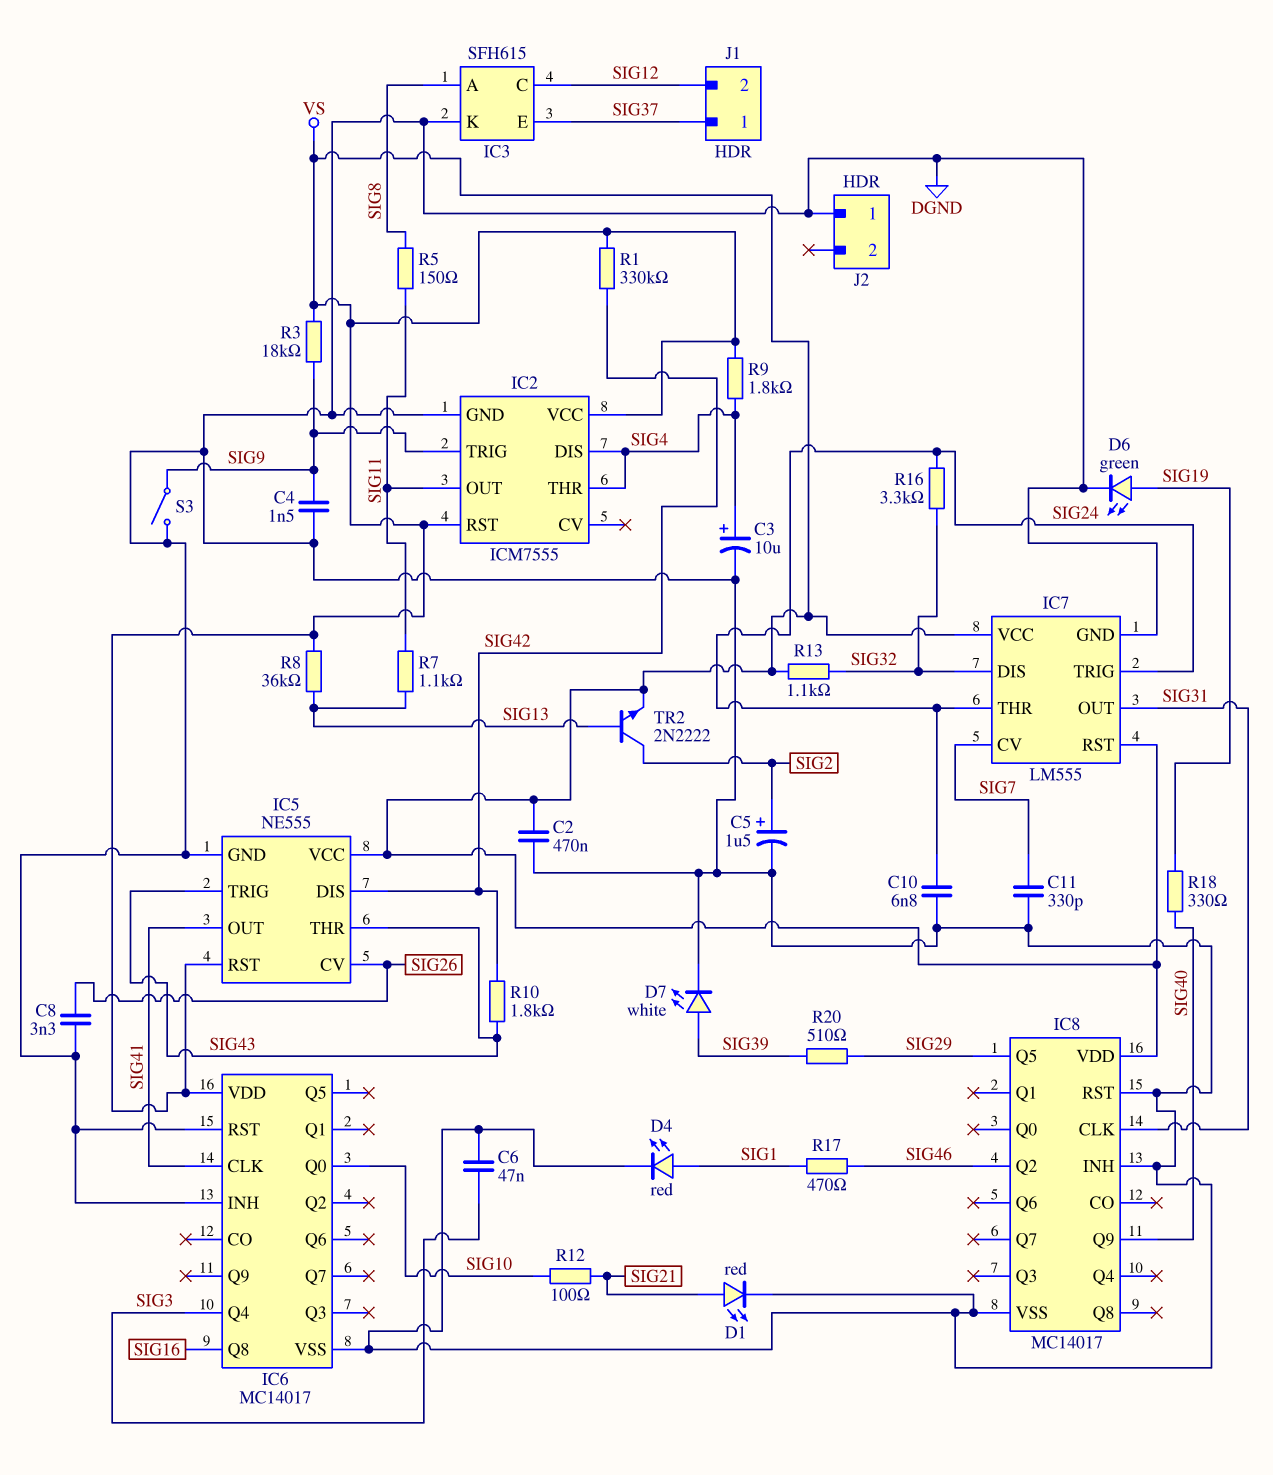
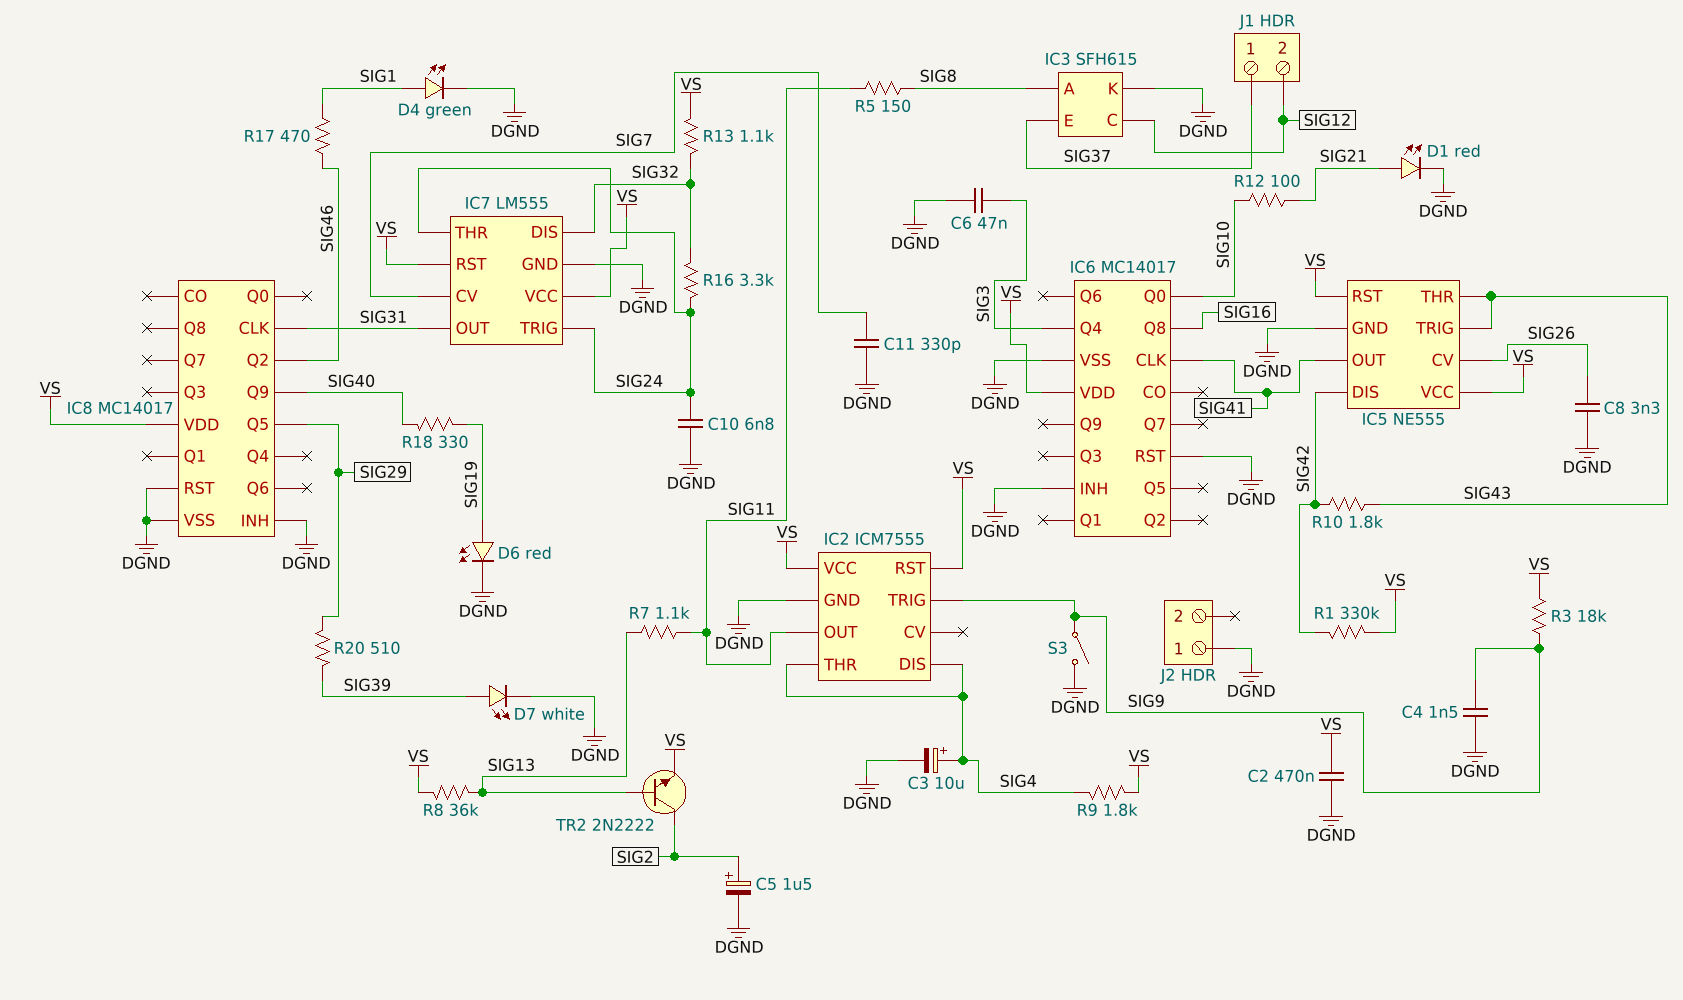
D4: LED red (A SIG1, K DGND) -> LED green (A SIG1, K DGND)
D6: LED green (A SIG19, K DGND) -> LED red (A SIG19, K DGND)

